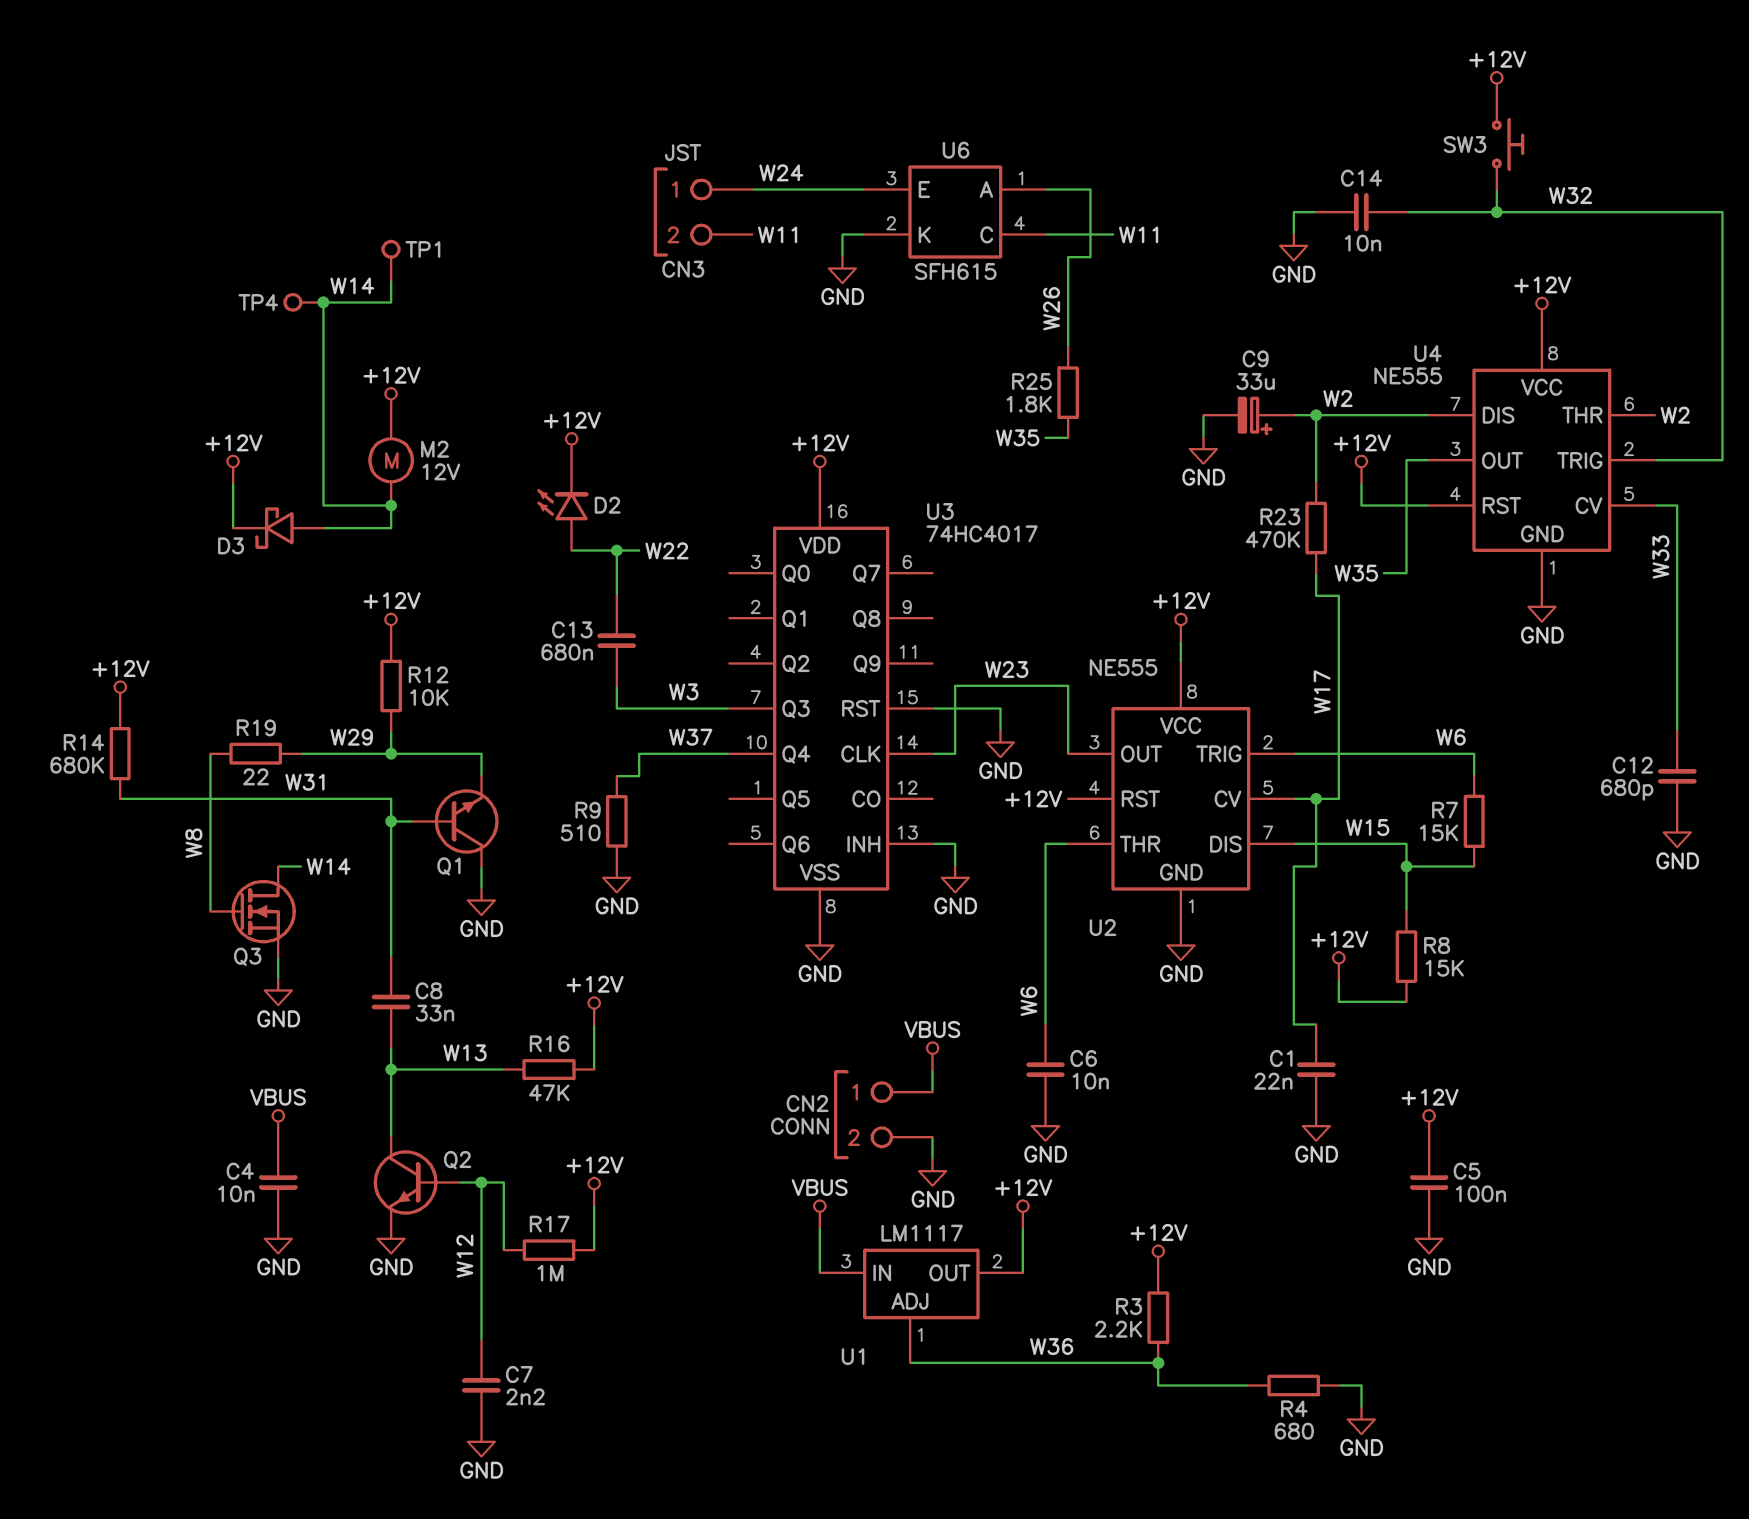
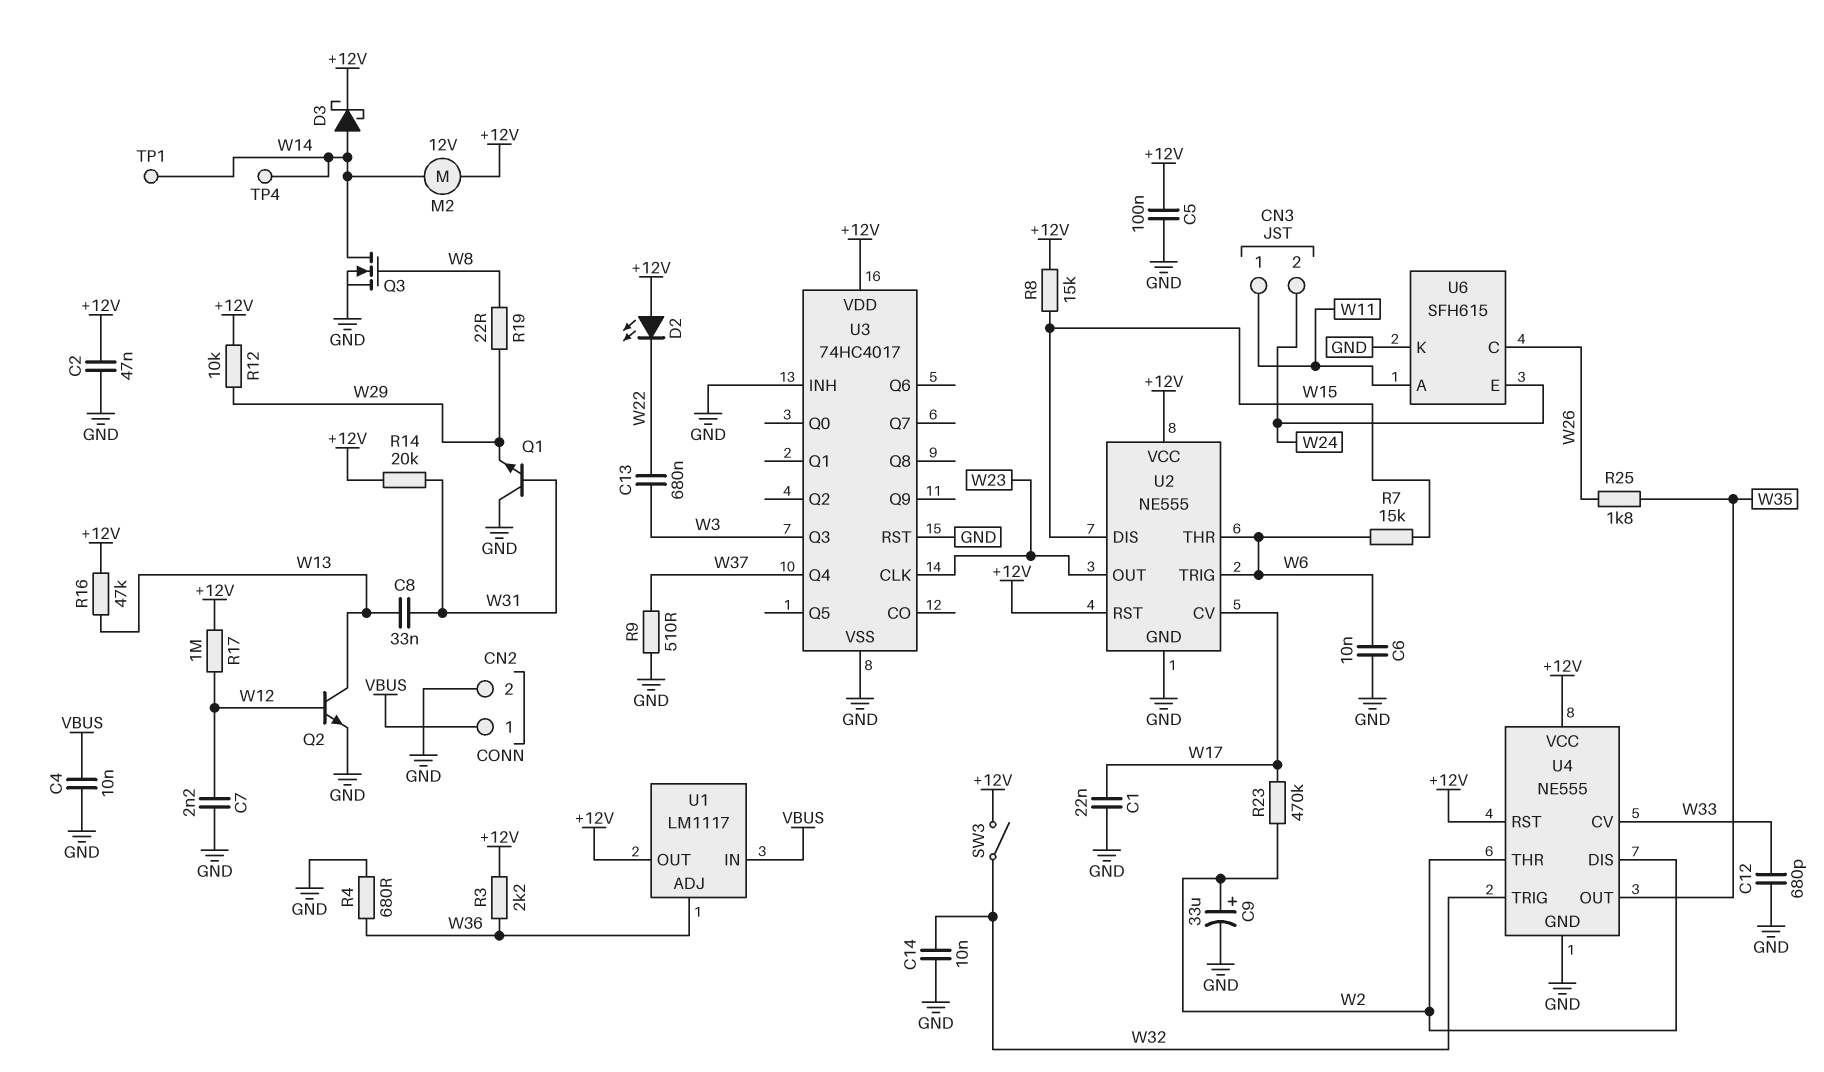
C2: none -> 47nF (+12V, GND)
CN3 pin 1: W24 -> W11
CN3 pin 2: W11 -> W24
D2: LED (A W22, K +12V) -> LED (A +12V, K W22)
R14: 680k (+12V, W31) -> 20k (+12V, W31)
SW3: button (+12V, W32) -> switch (+12V, W32)
U6 pin A: W26 -> W11
U6 pin C: W11 -> W26

